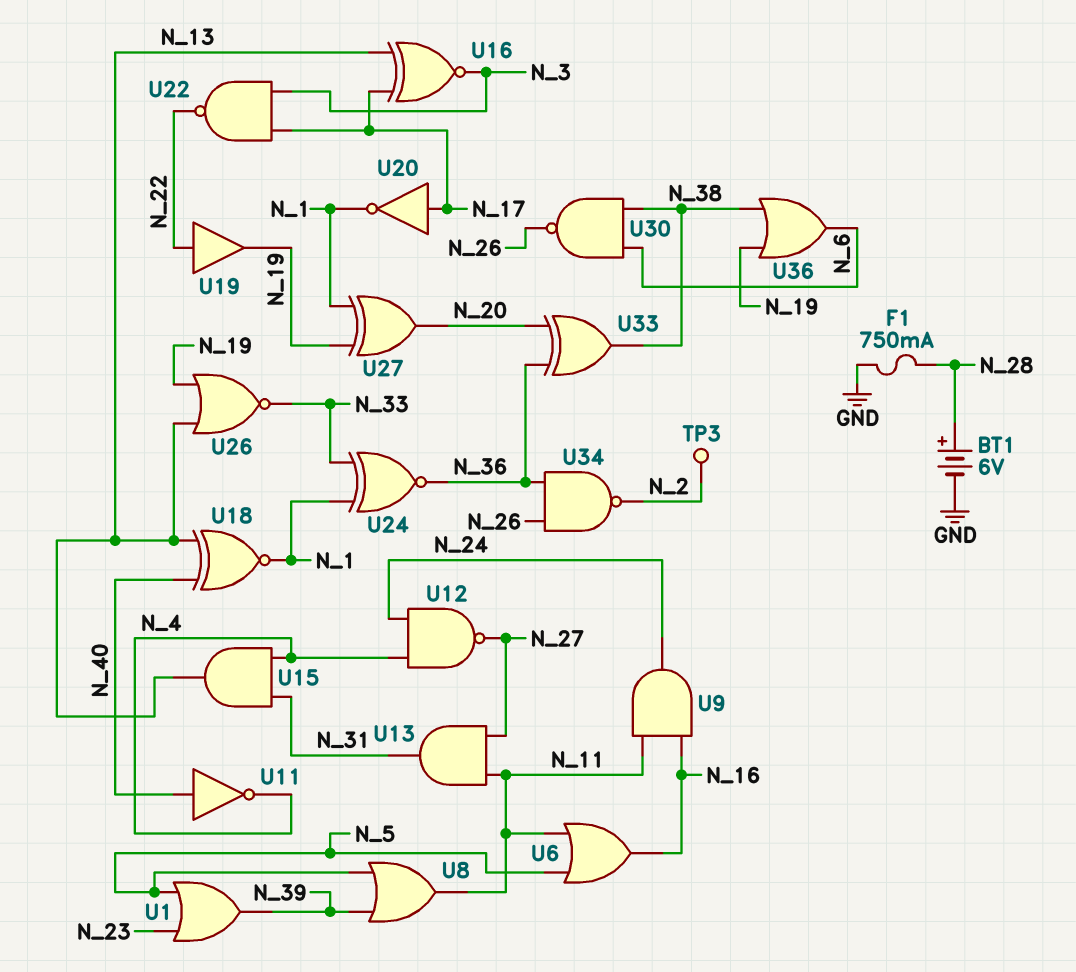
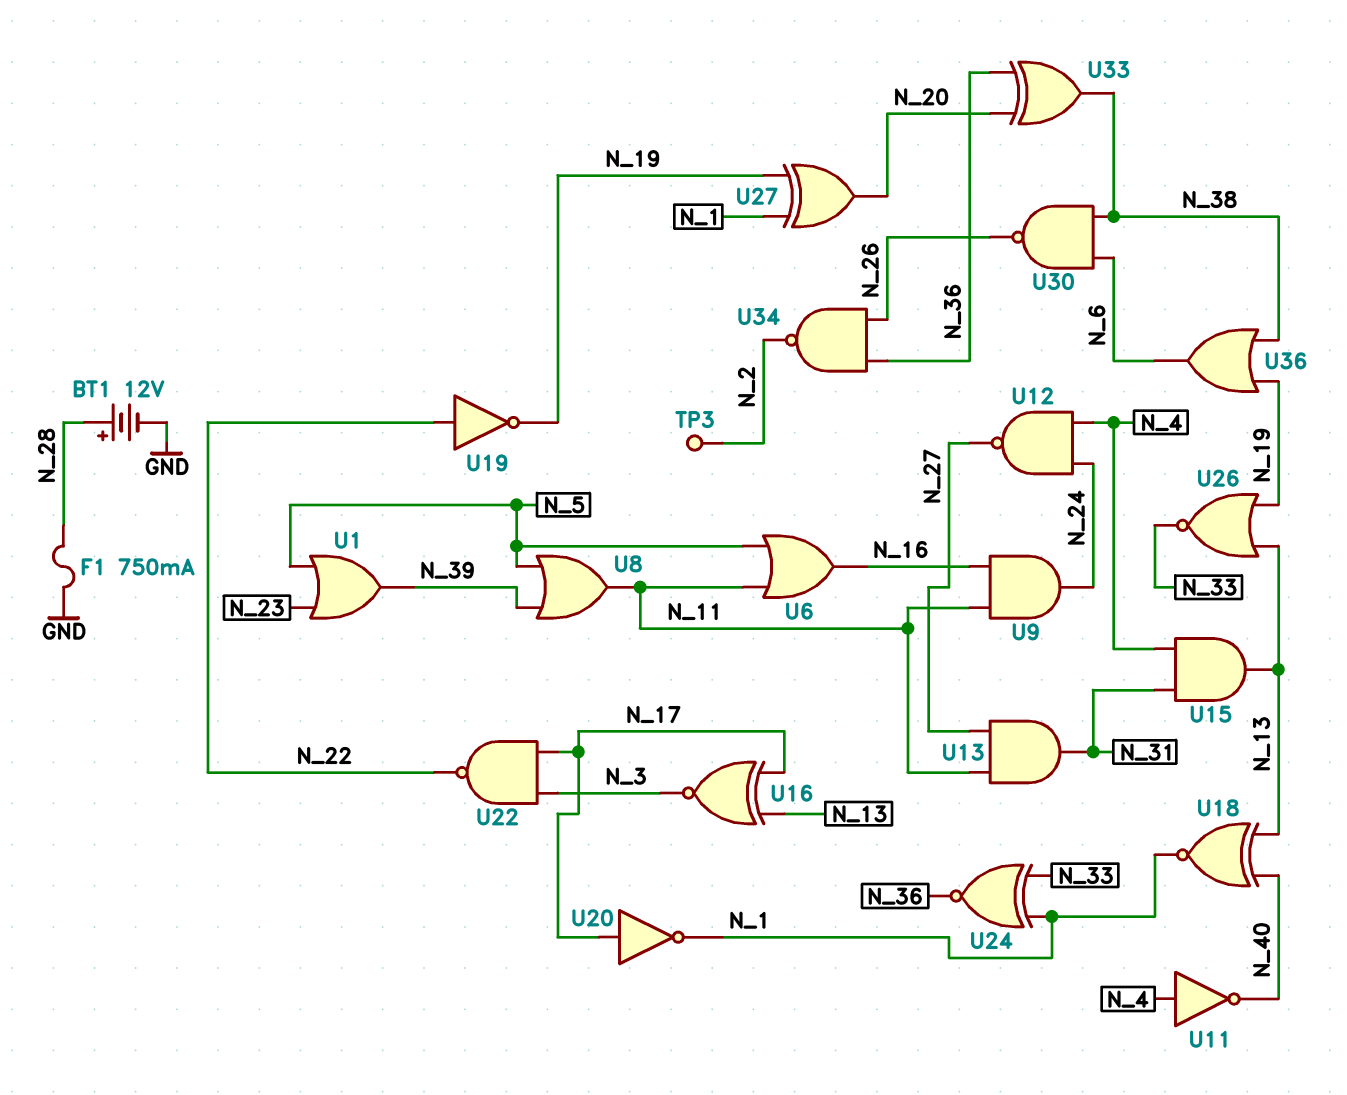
BT1: 6V (plus N_28, minus GND) -> 12V (plus N_28, minus GND)
U11: NOT (in N_40, out N_4) -> NOT (in N_4, out N_40)
U19: buffer (in N_22, out N_19) -> NOT (in N_22, out N_19)

